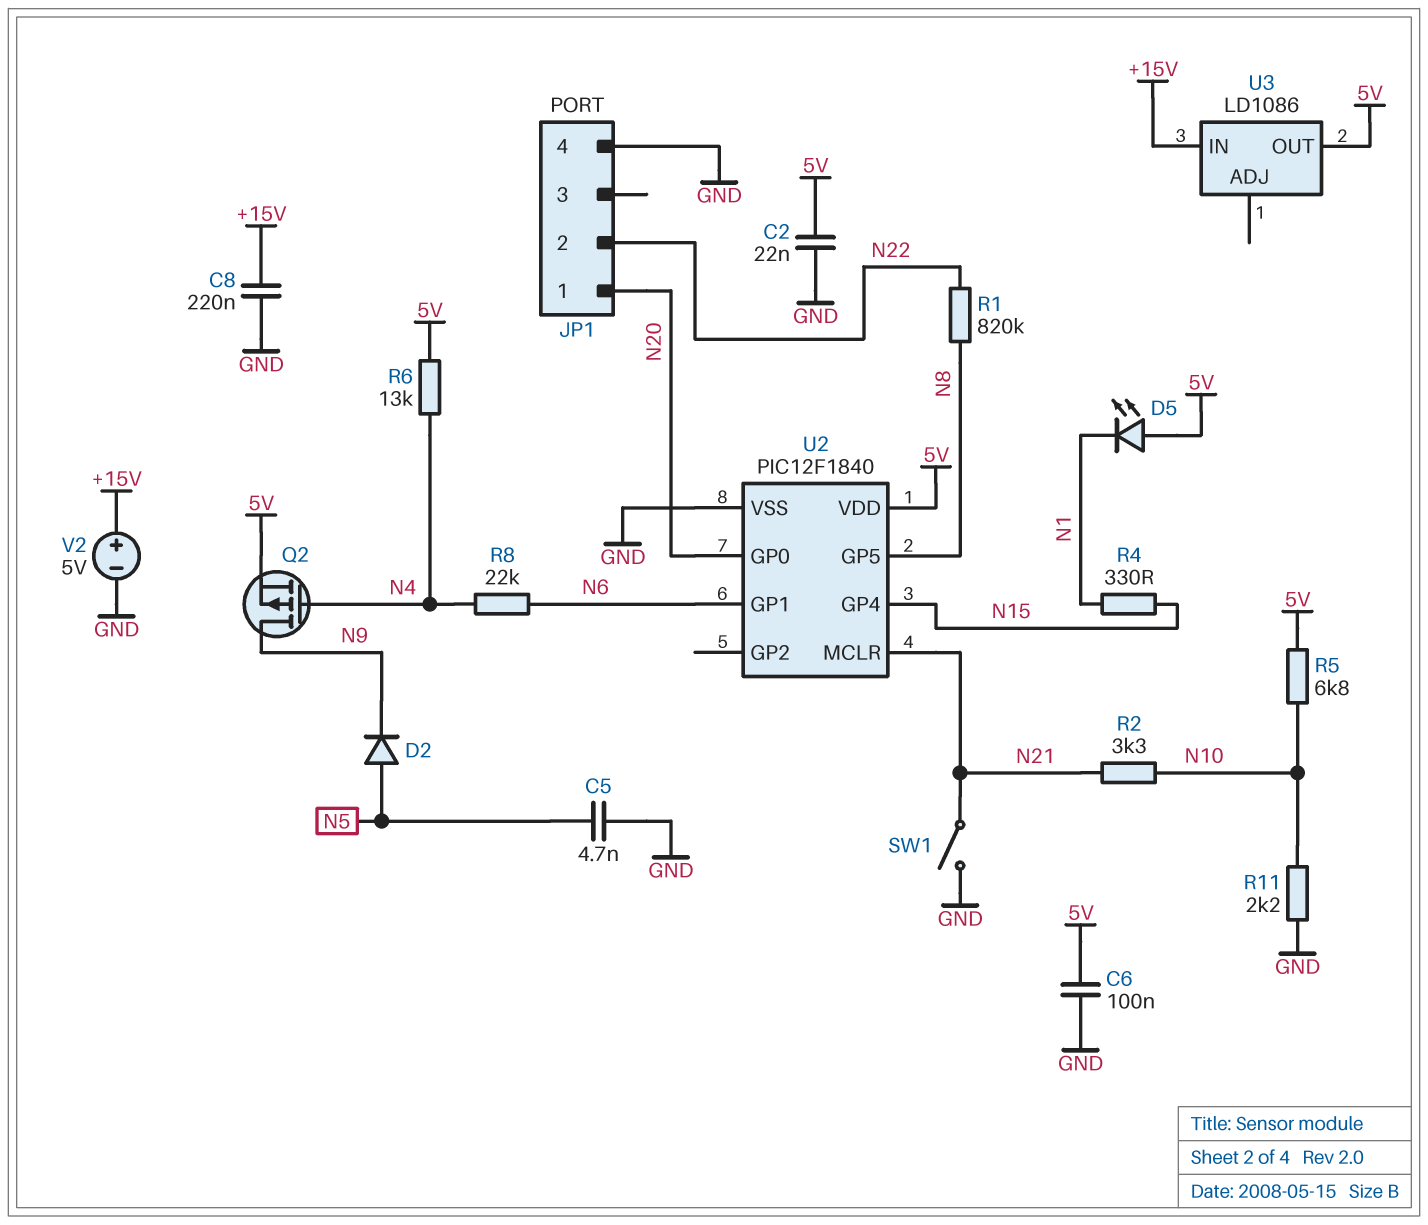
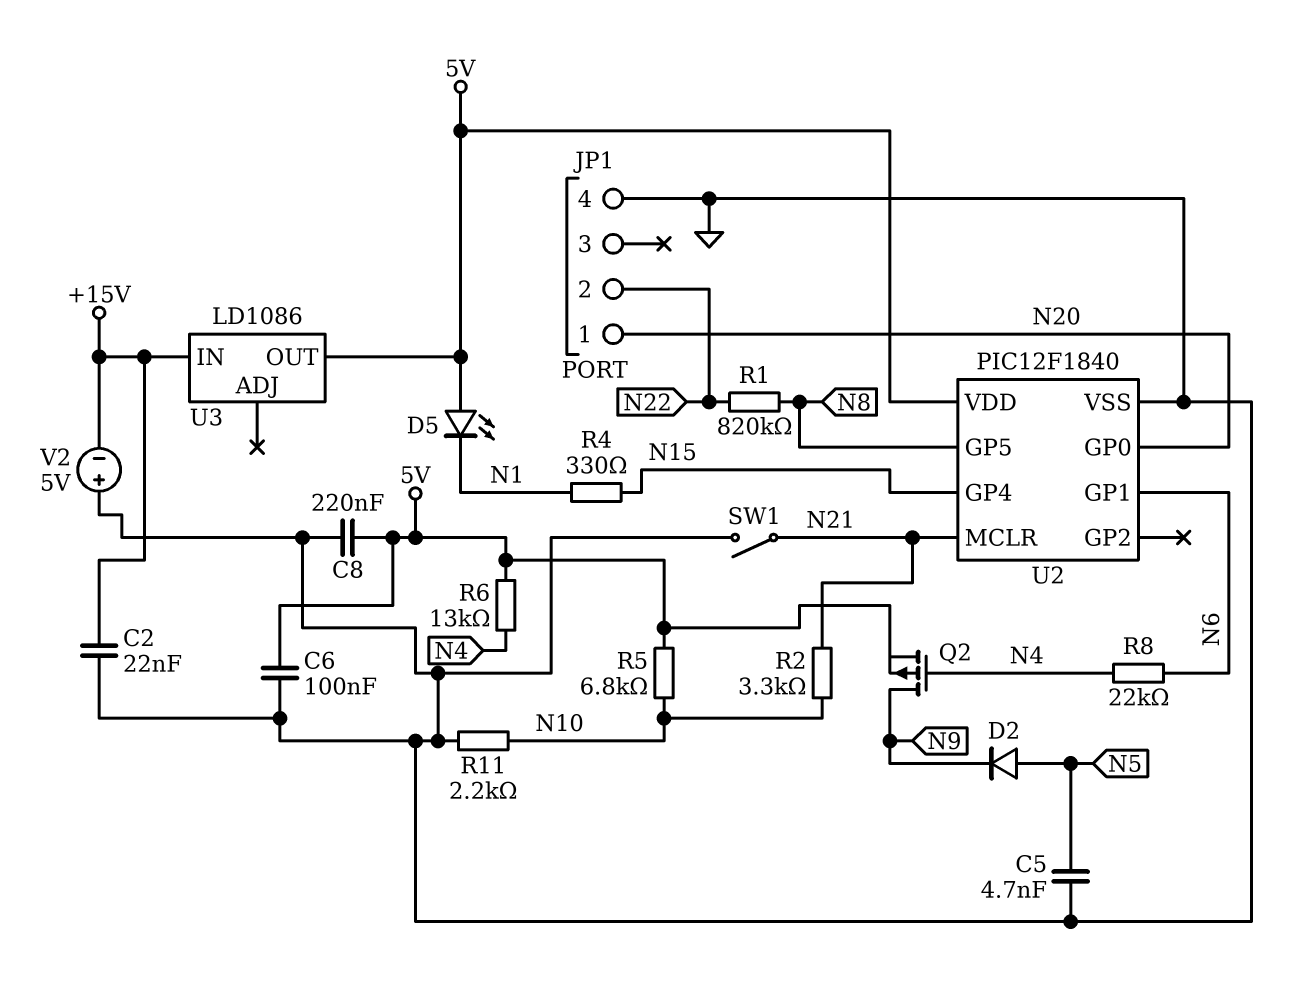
C2: 22nF (5V, GND) -> 22nF (+15V, GND)
C8: 220nF (+15V, GND) -> 220nF (5V, GND)
V2: 5V (plus +15V, minus GND) -> 5V (plus GND, minus +15V)

